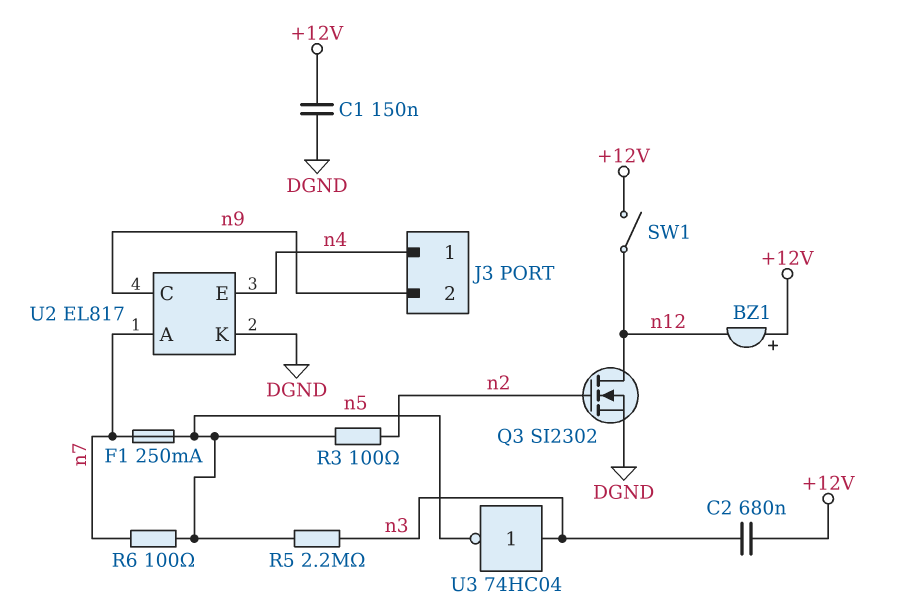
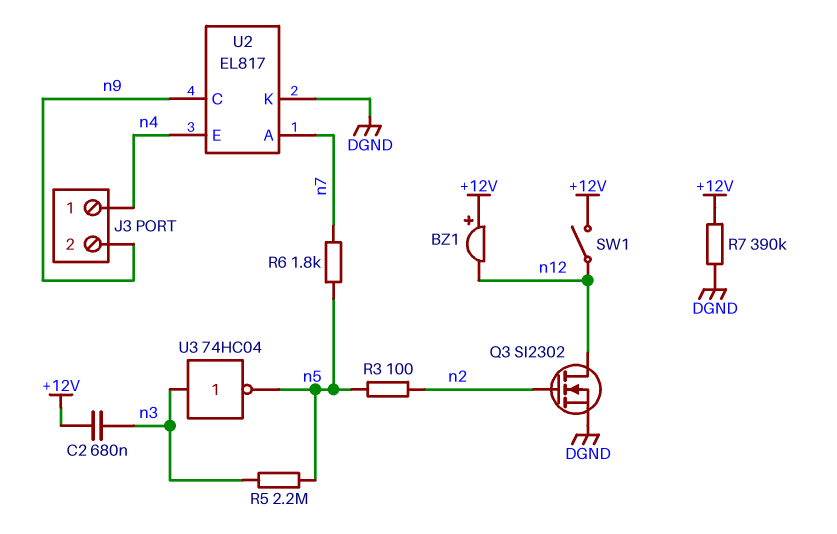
C1: 150nF (+12V, DGND) -> none
F1: 250mA (n5, n7) -> none
R6: 100 (n5, n7) -> 1.8k (n5, n7)
R7: none -> 390k (+12V, DGND)

